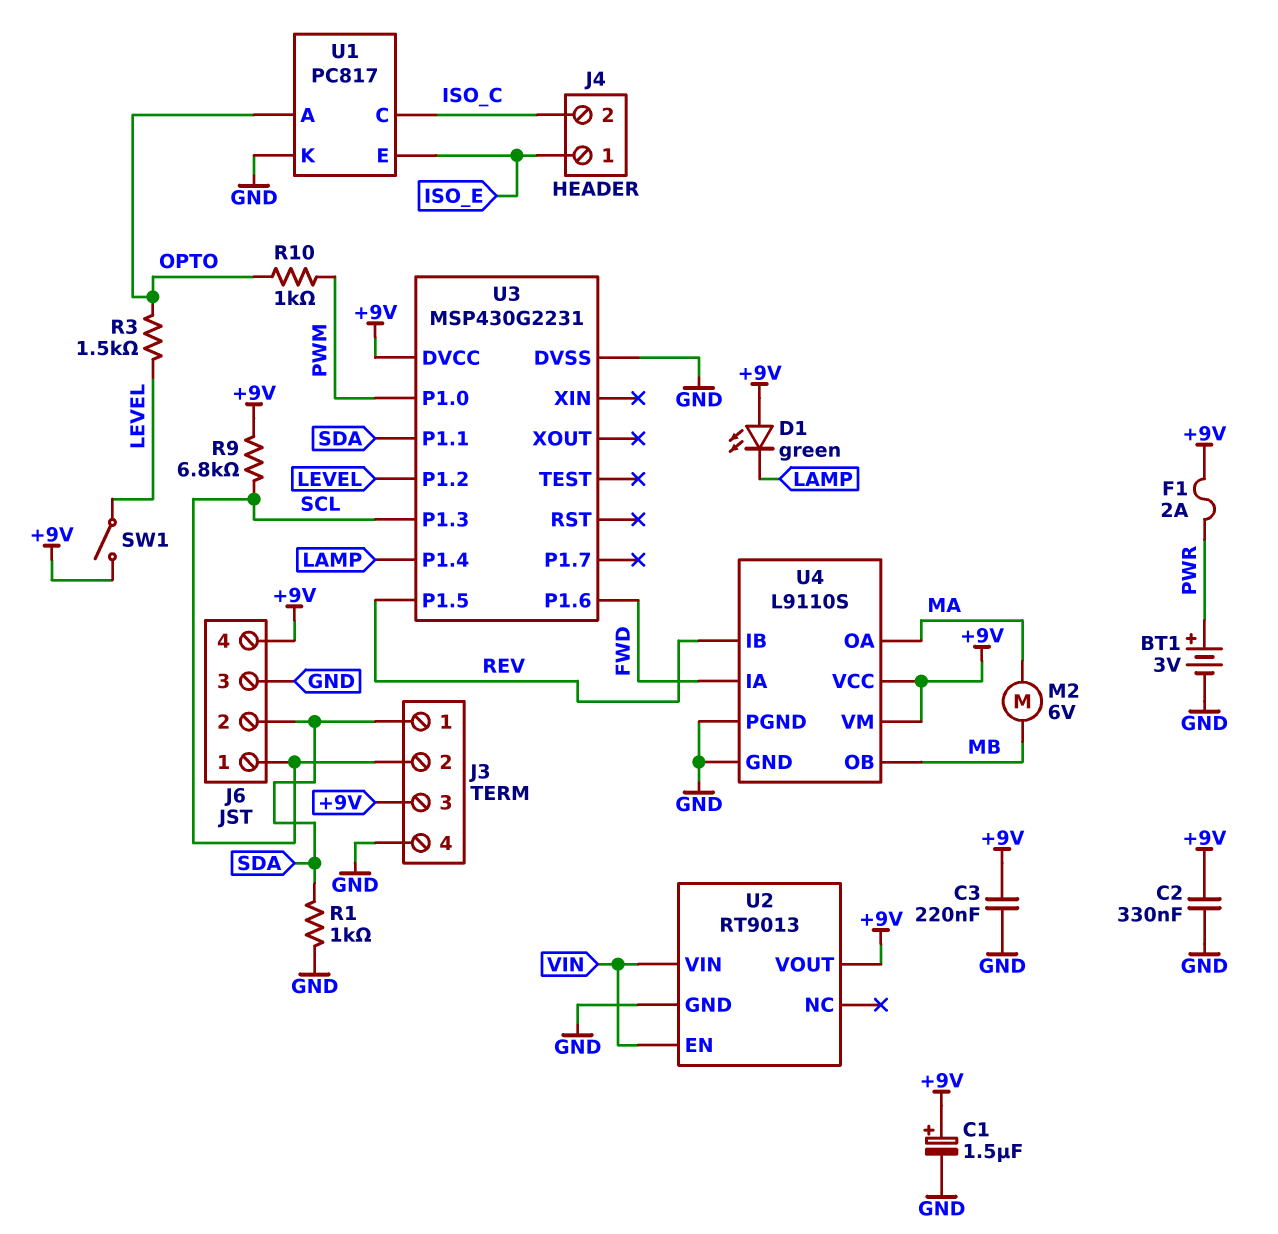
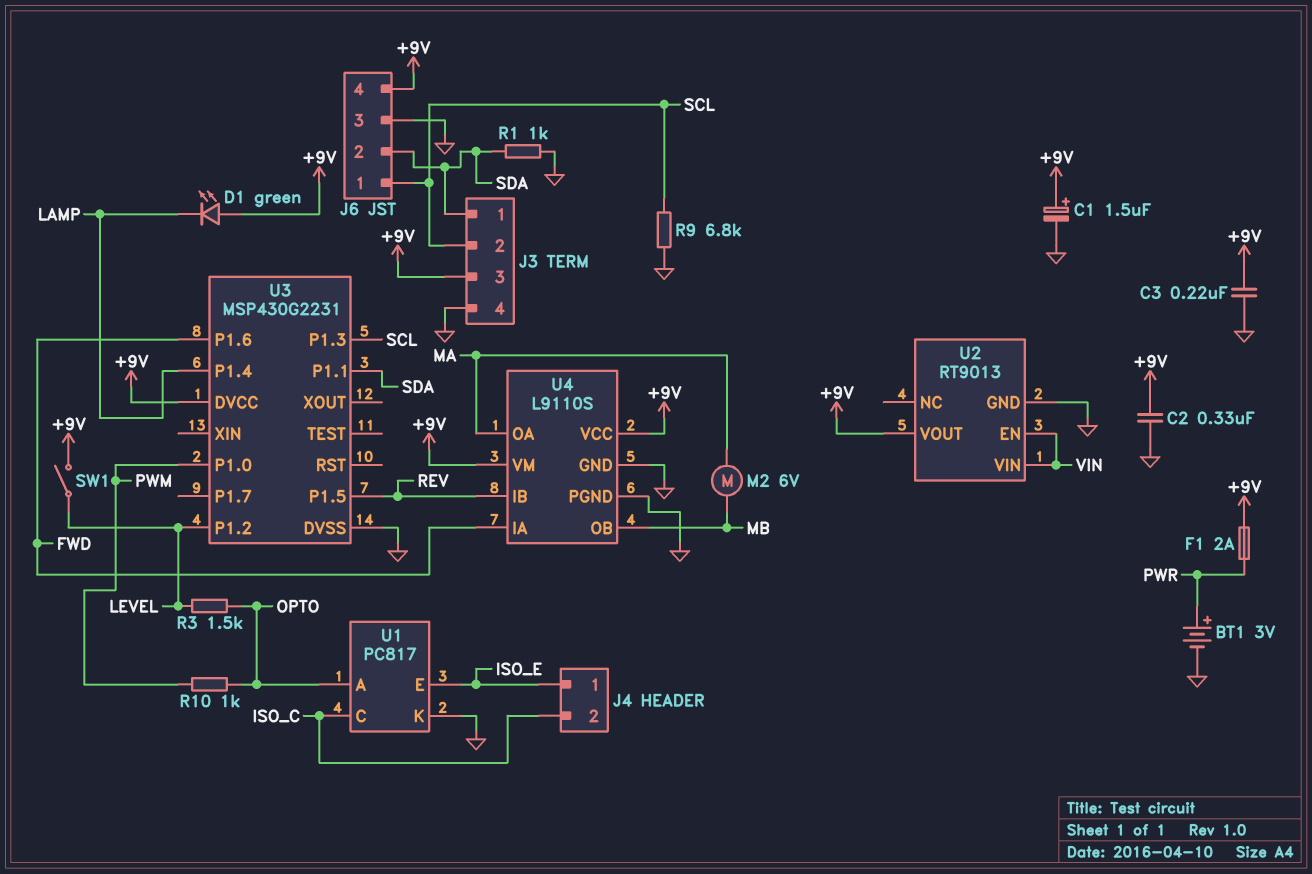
R9: 6.8k (+9V, SCL) -> 6.8k (GND, SCL)

